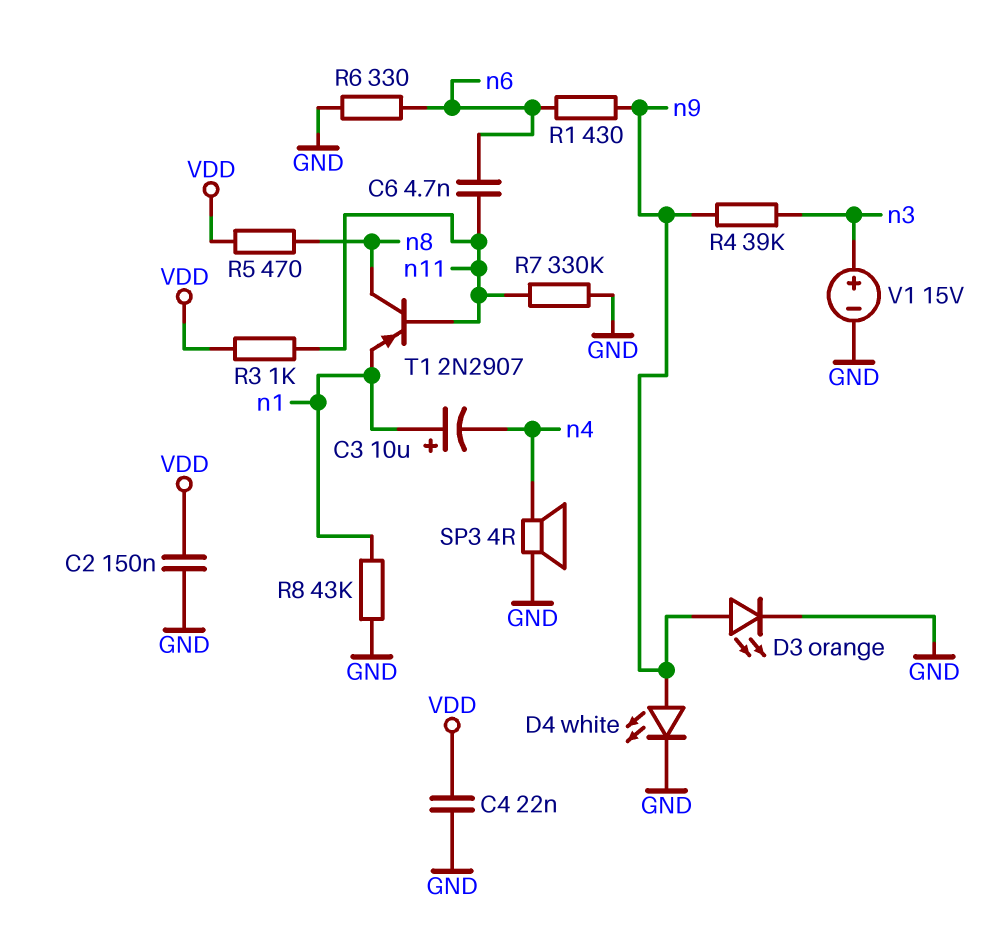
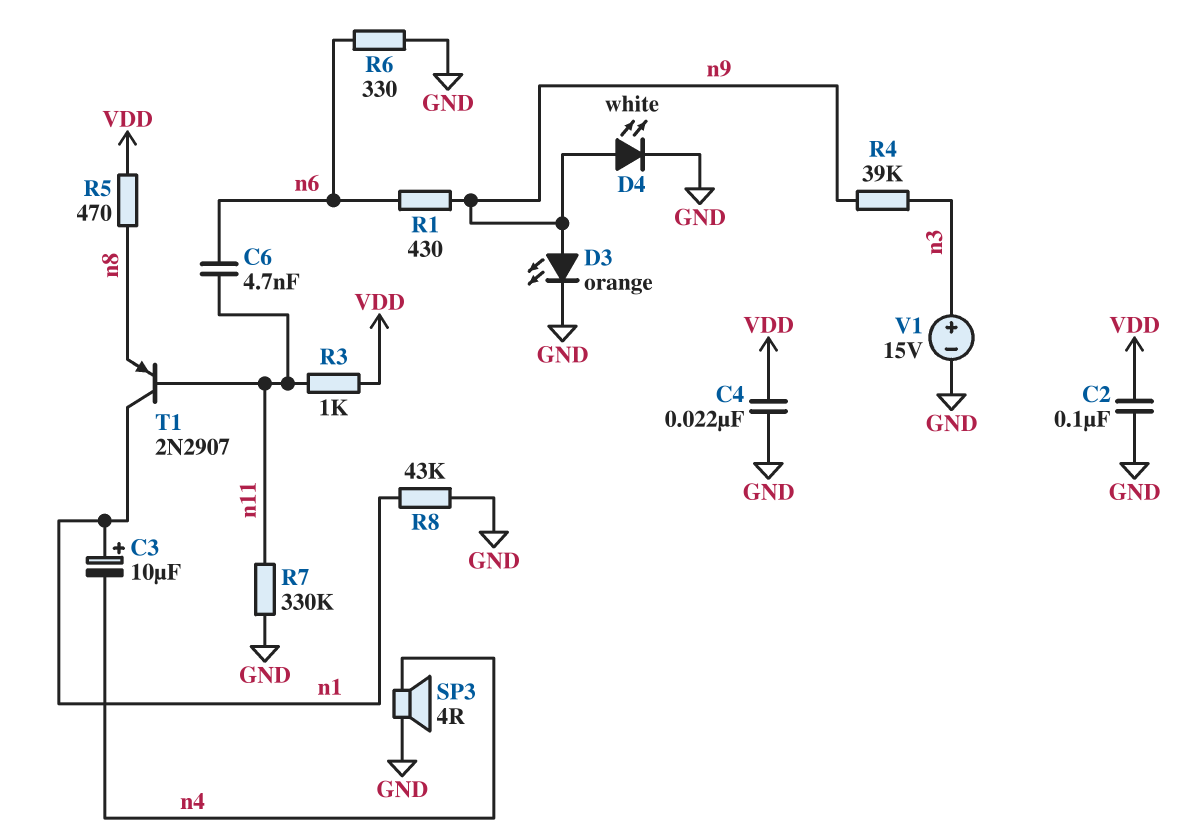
C2: 150nF (GND, VDD) -> 100nF (GND, VDD)
T1: PNP 2N2907 (B n11, C n8, E n1) -> PNP 2N2907 (B n11, C n1, E n8)

